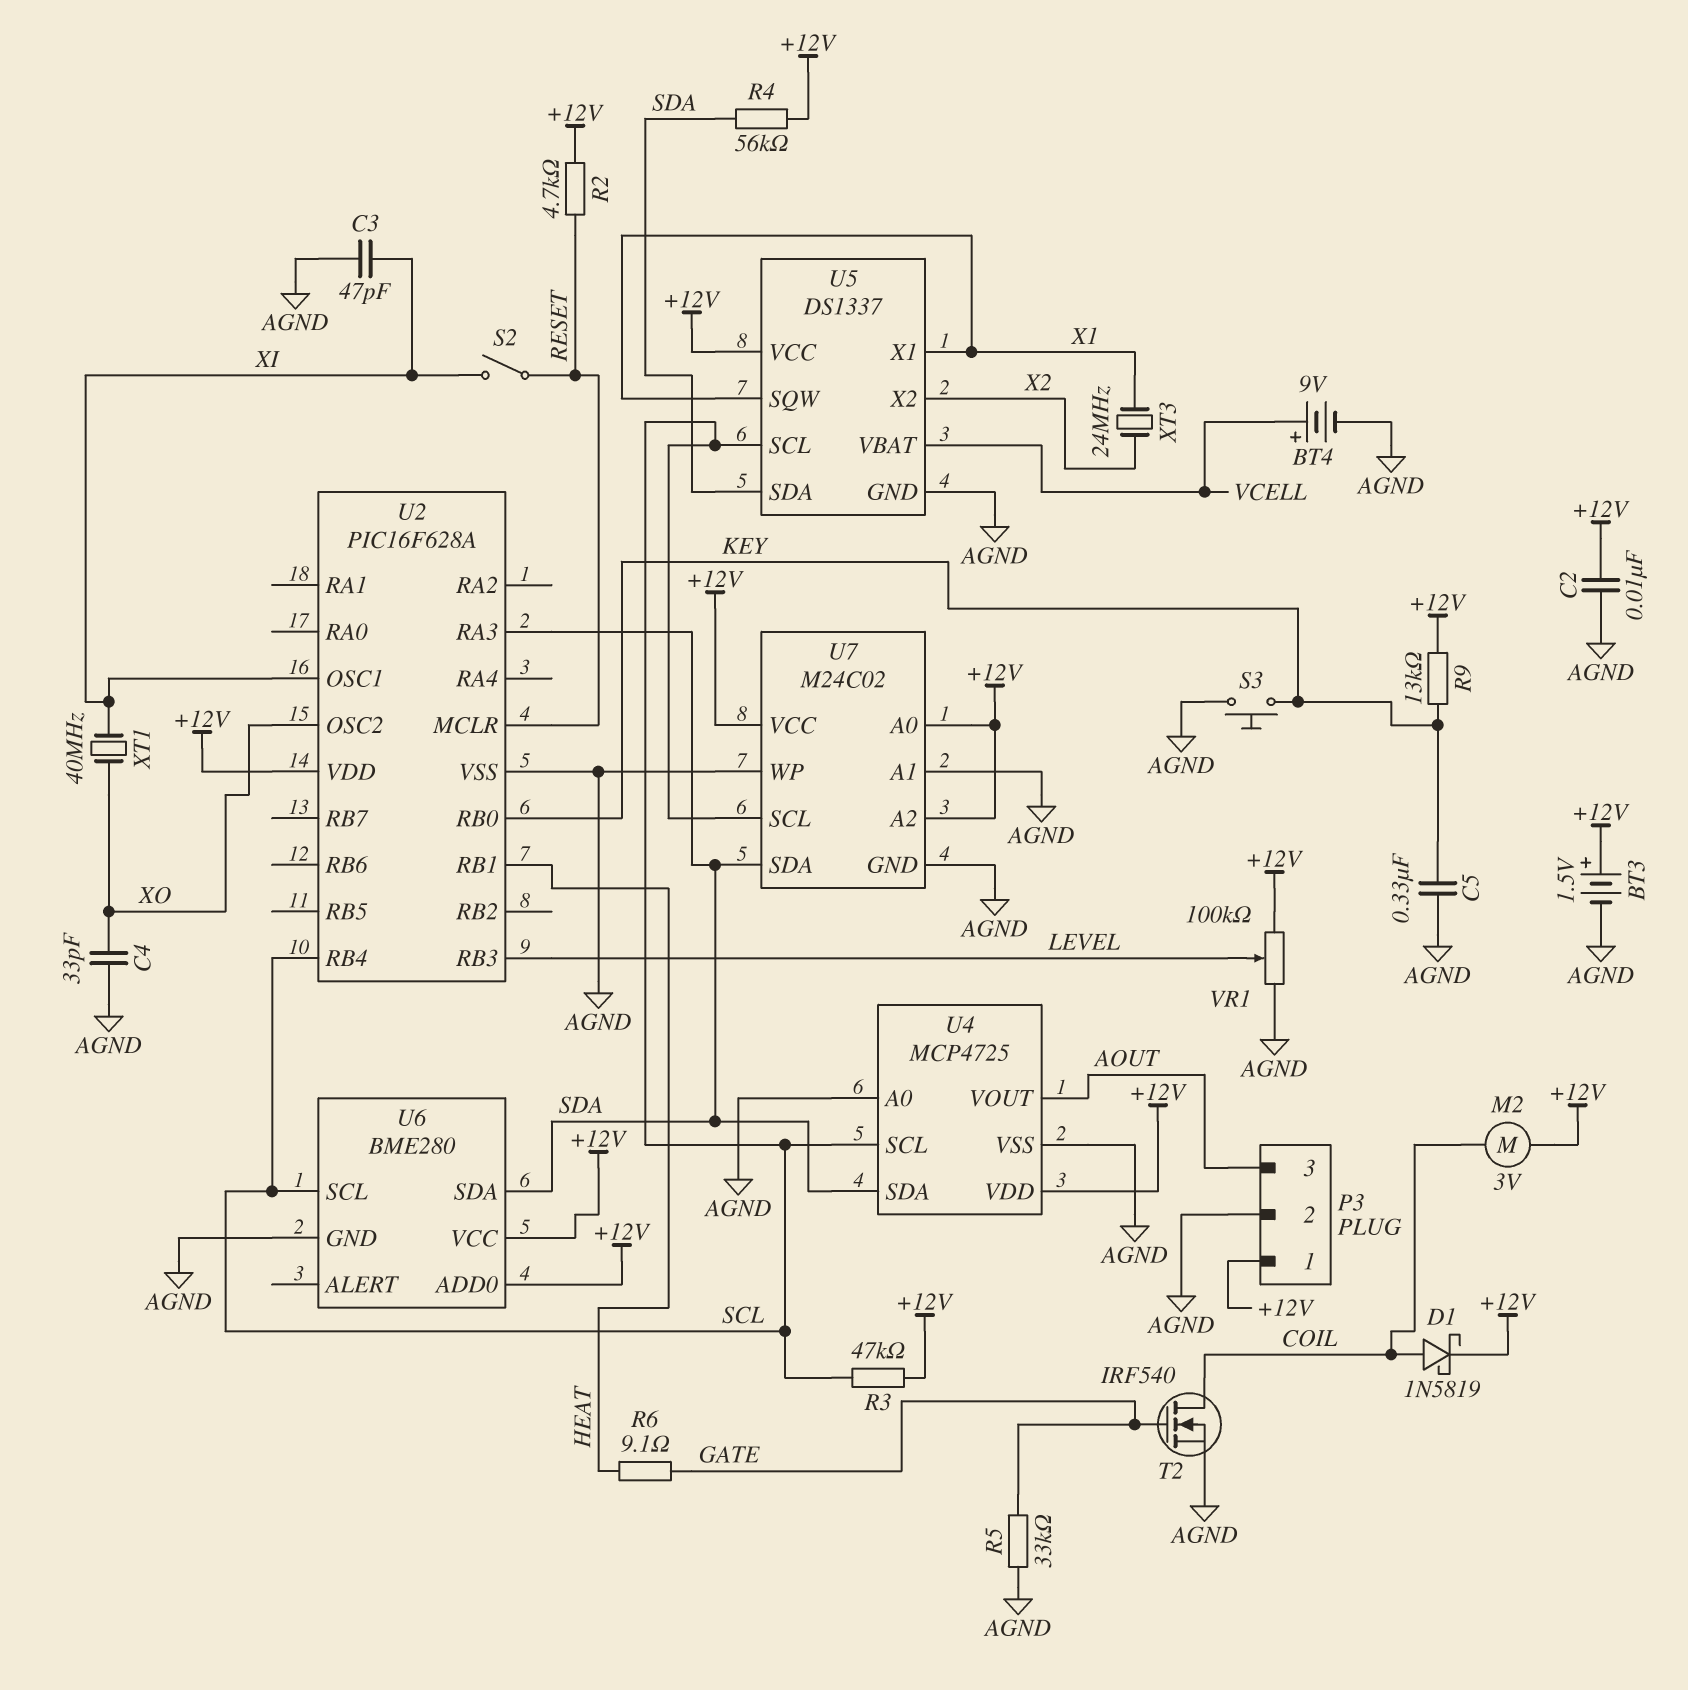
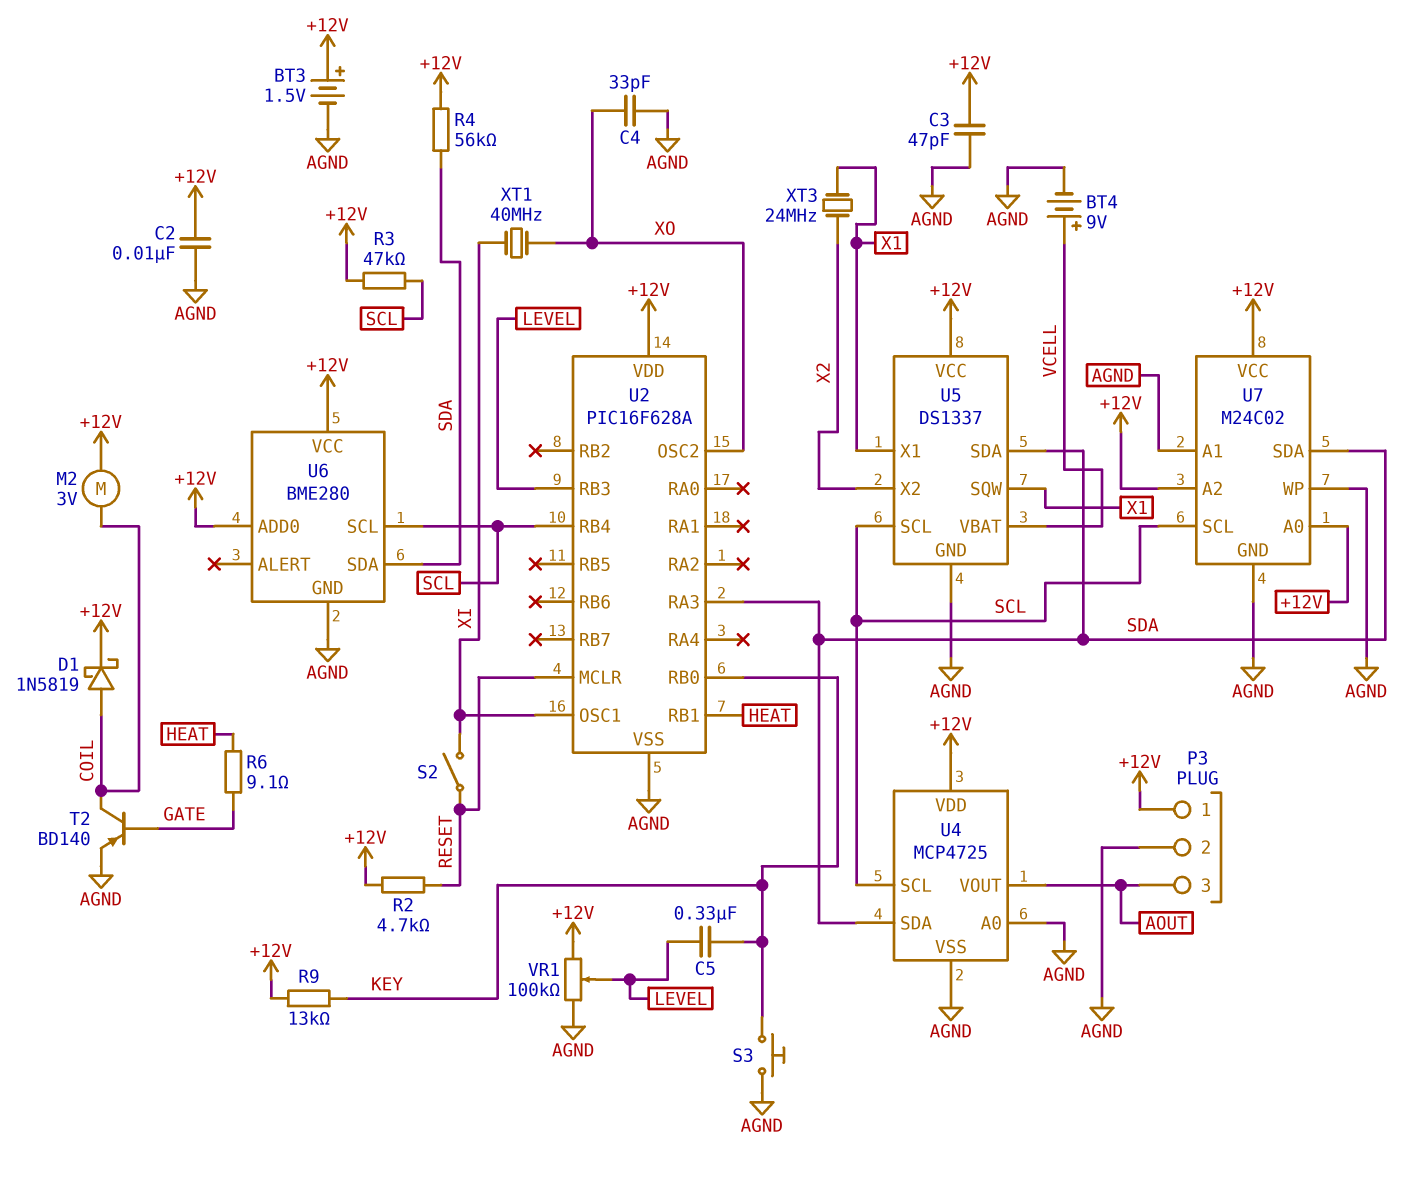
C3: 47pF (AGND, XI) -> 47pF (+12V, AGND)
C5: 330nF (AGND, KEY) -> 330nF (KEY, LEVEL)
R5: 33k (AGND, GATE) -> none
T2: NMOS IRF540 (G GATE, D COIL, S AGND) -> PNP BD140 (B GATE, C COIL, E AGND)

